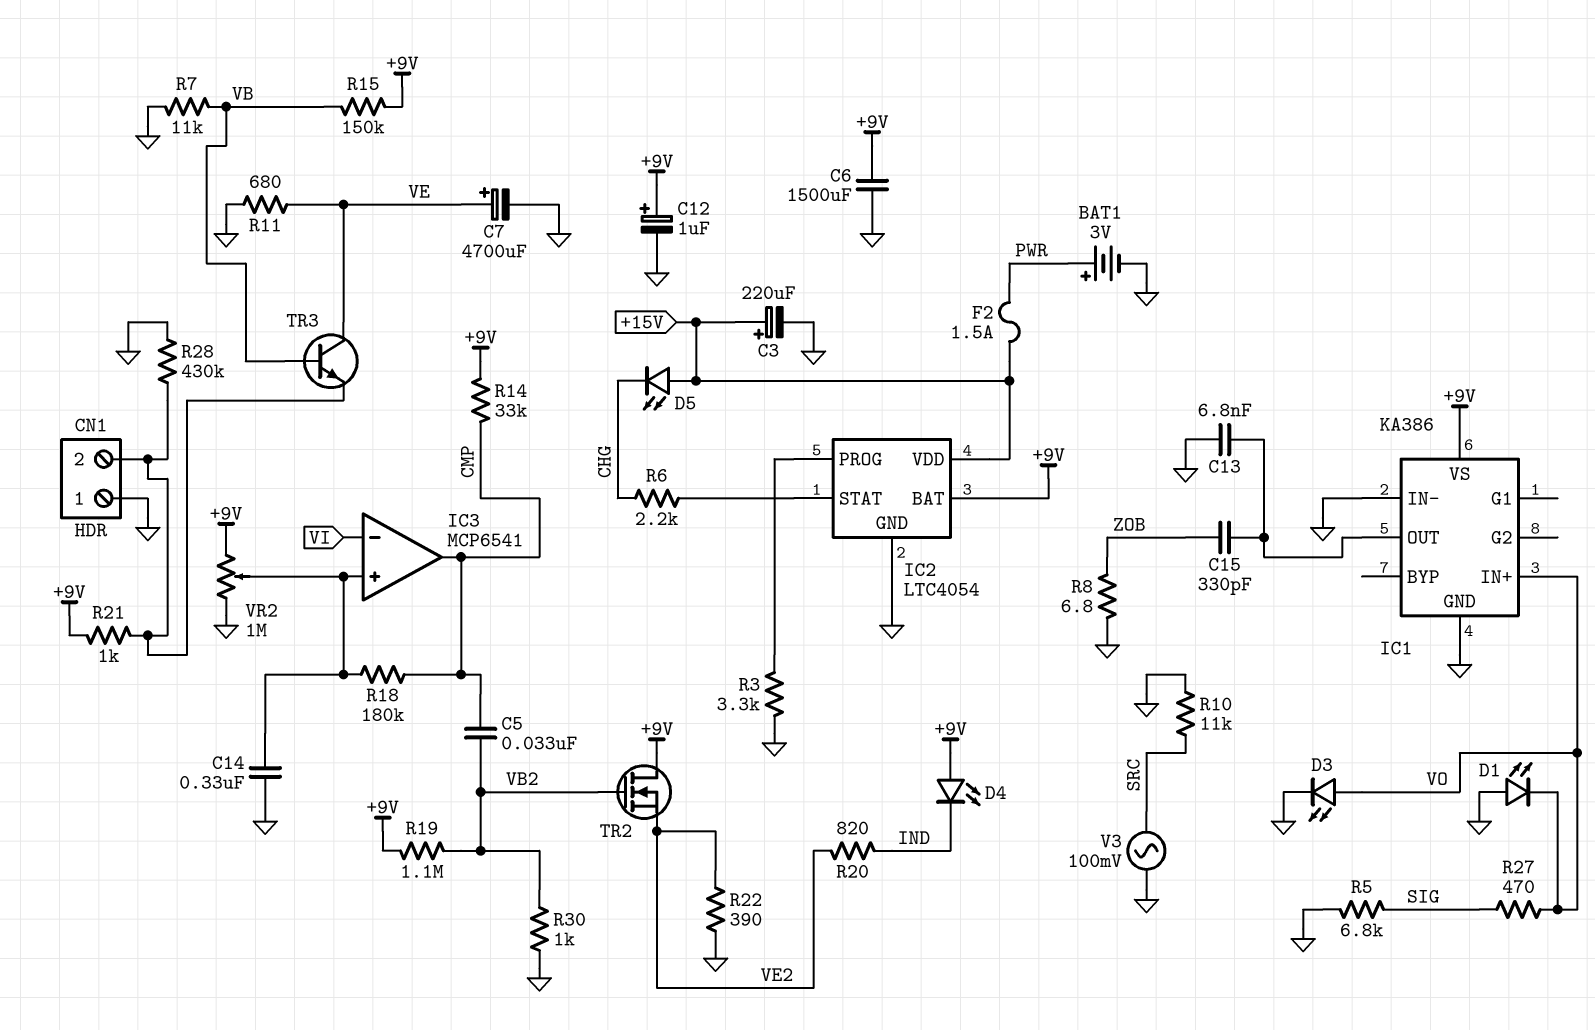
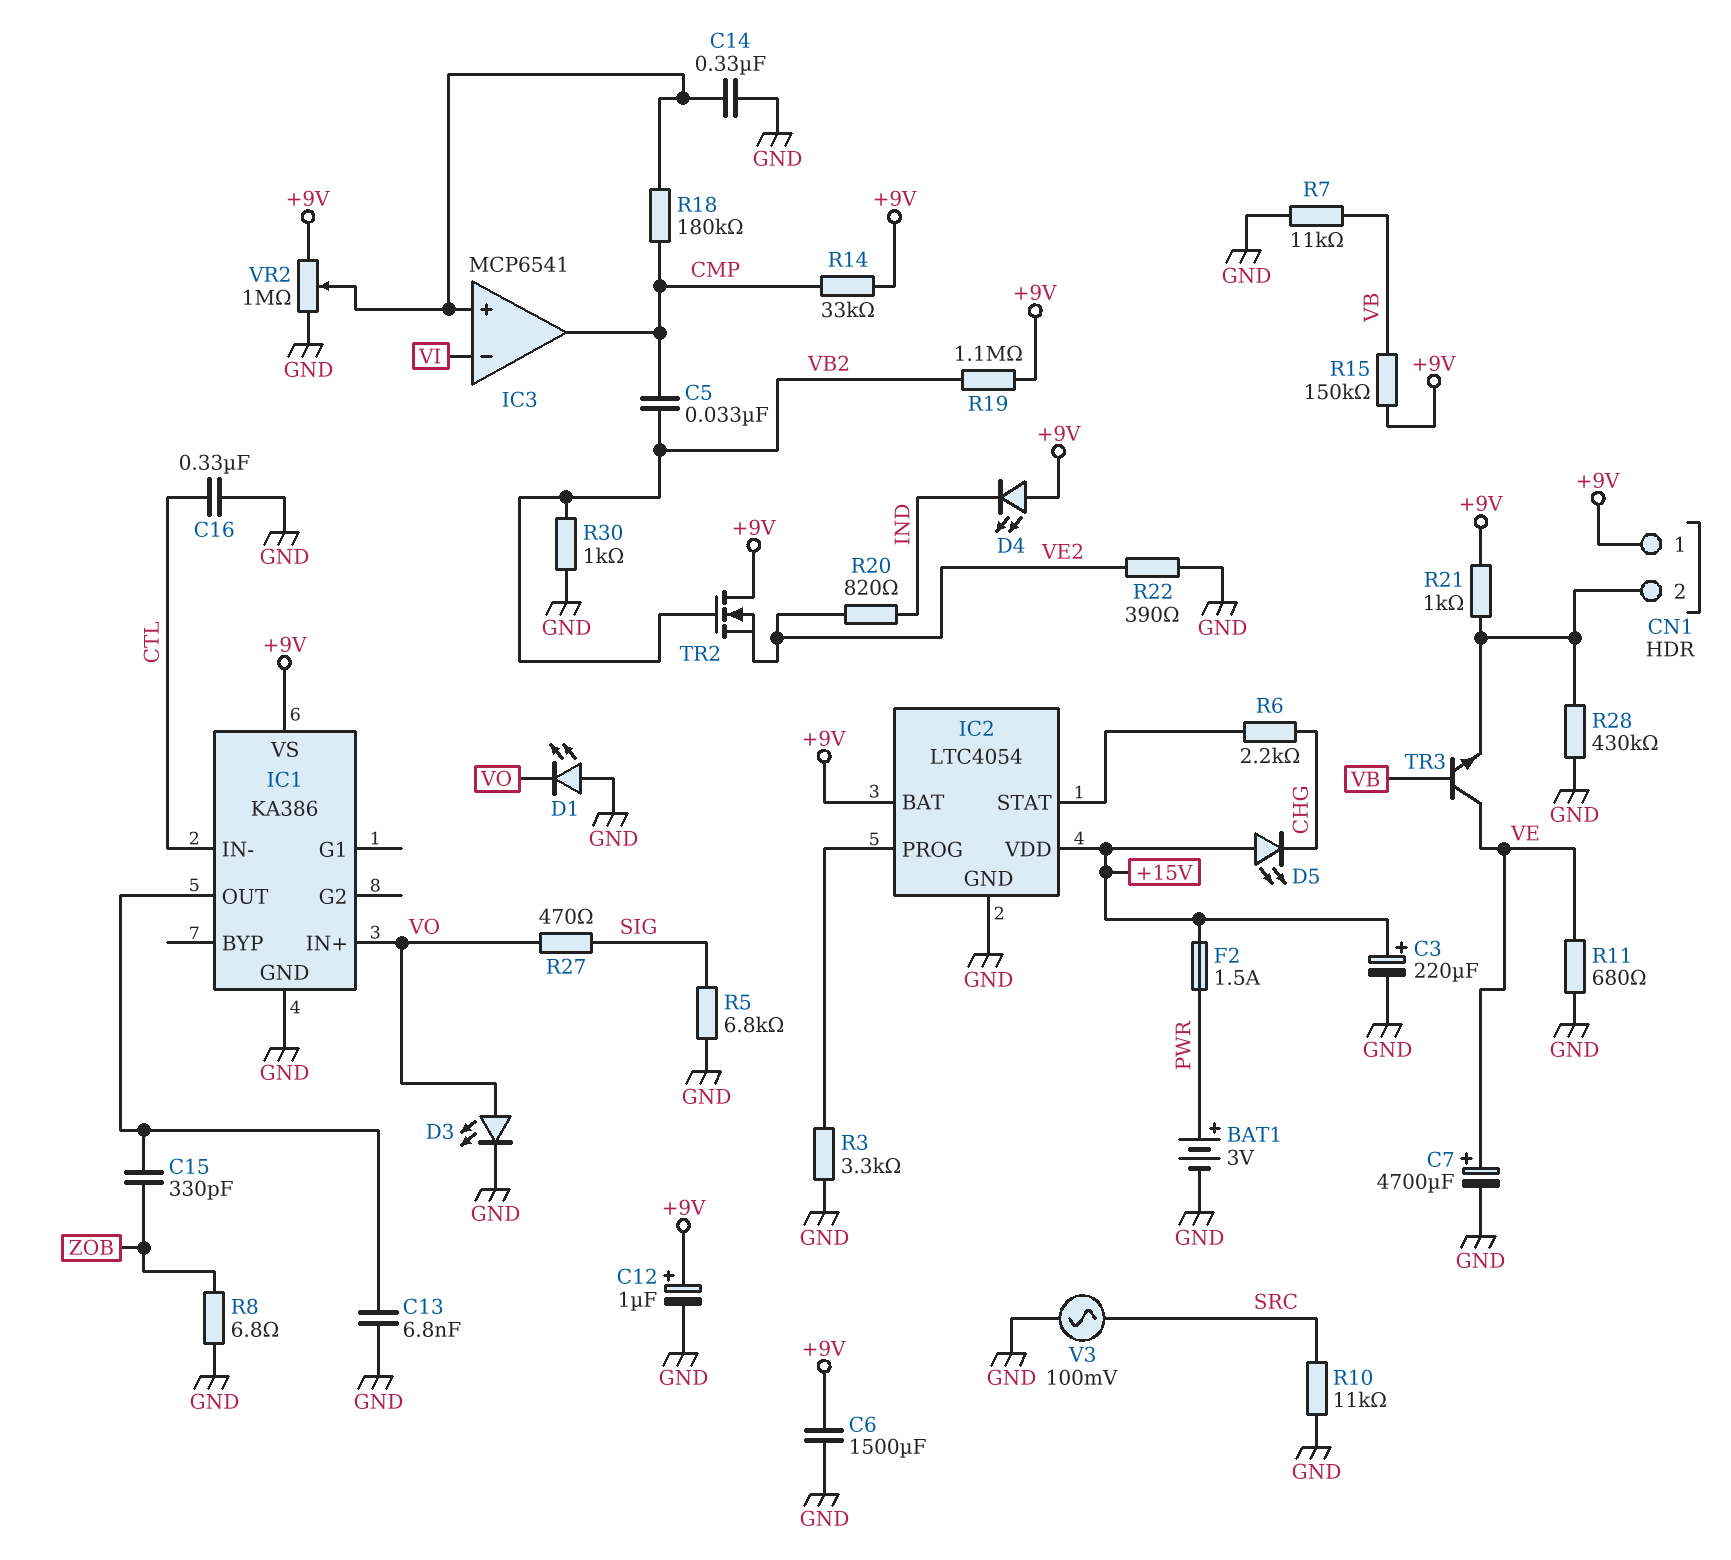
C16: none -> 330nF (CTL, GND)
CN1 pin 1: GND -> +9V
IC1 pin IN-: GND -> CTL

